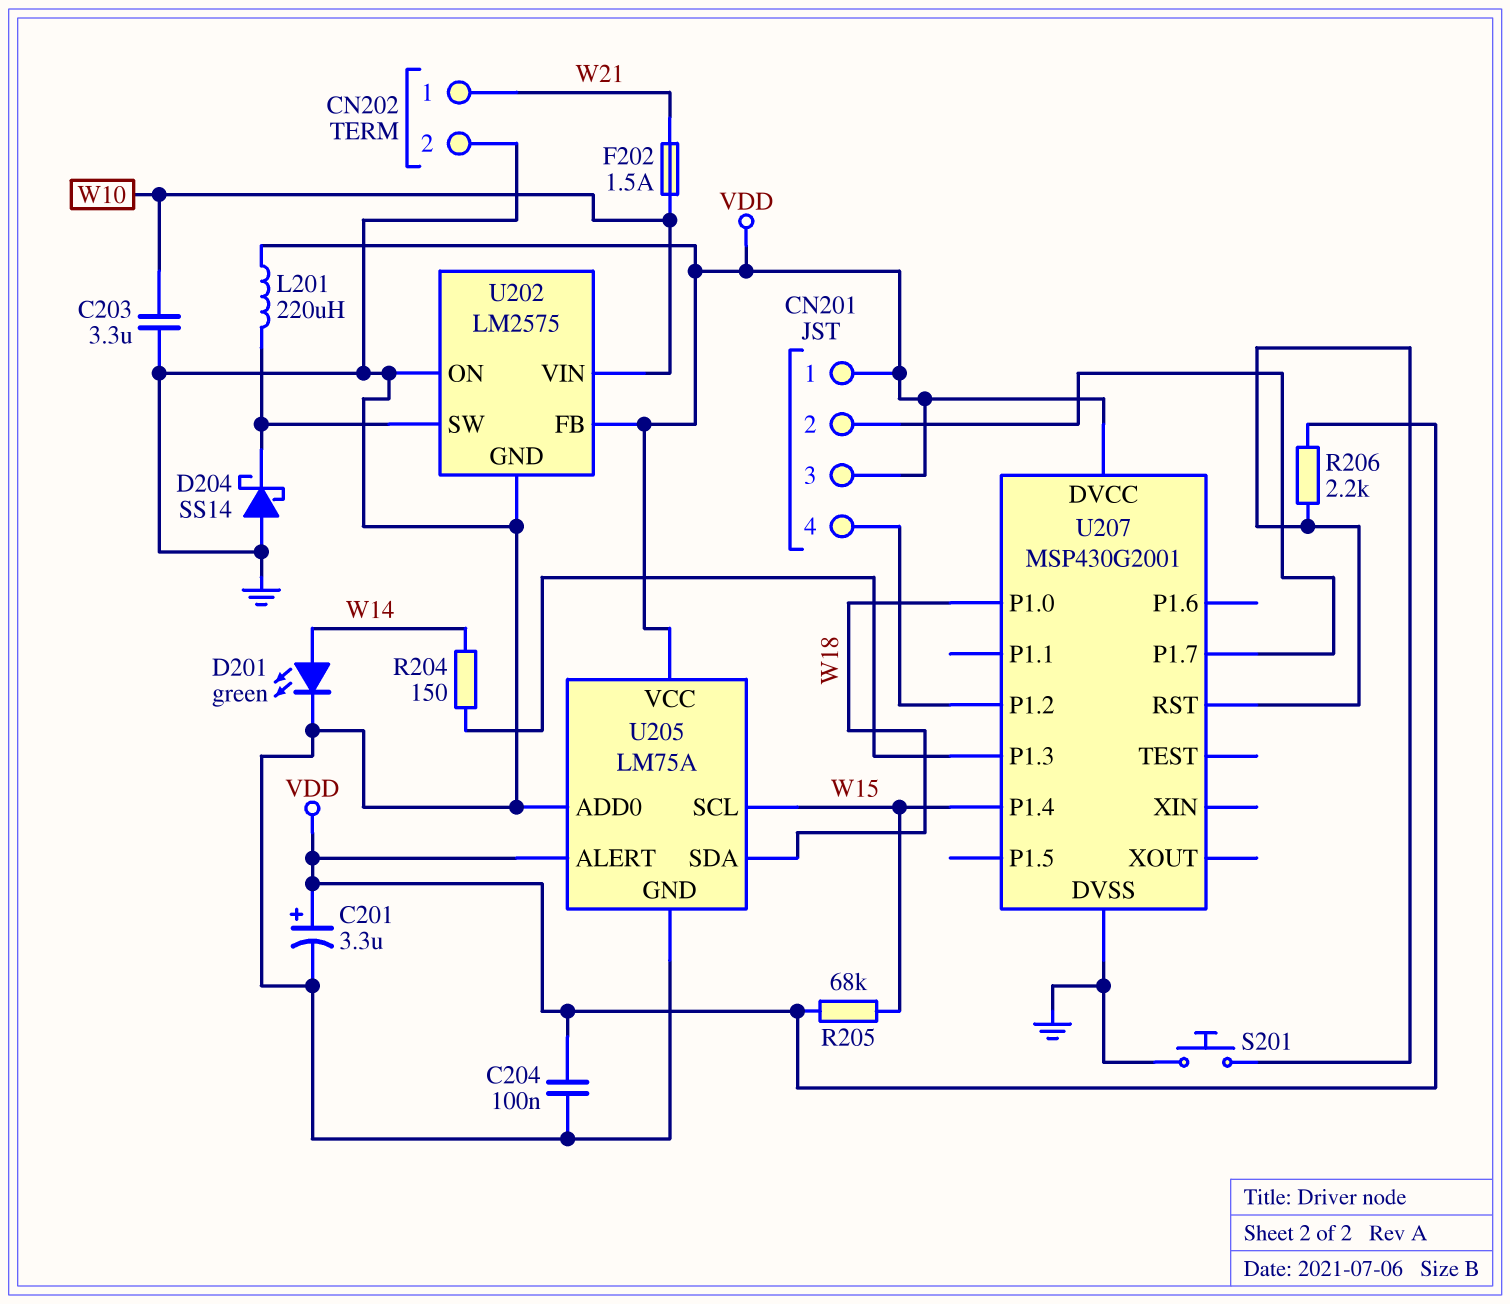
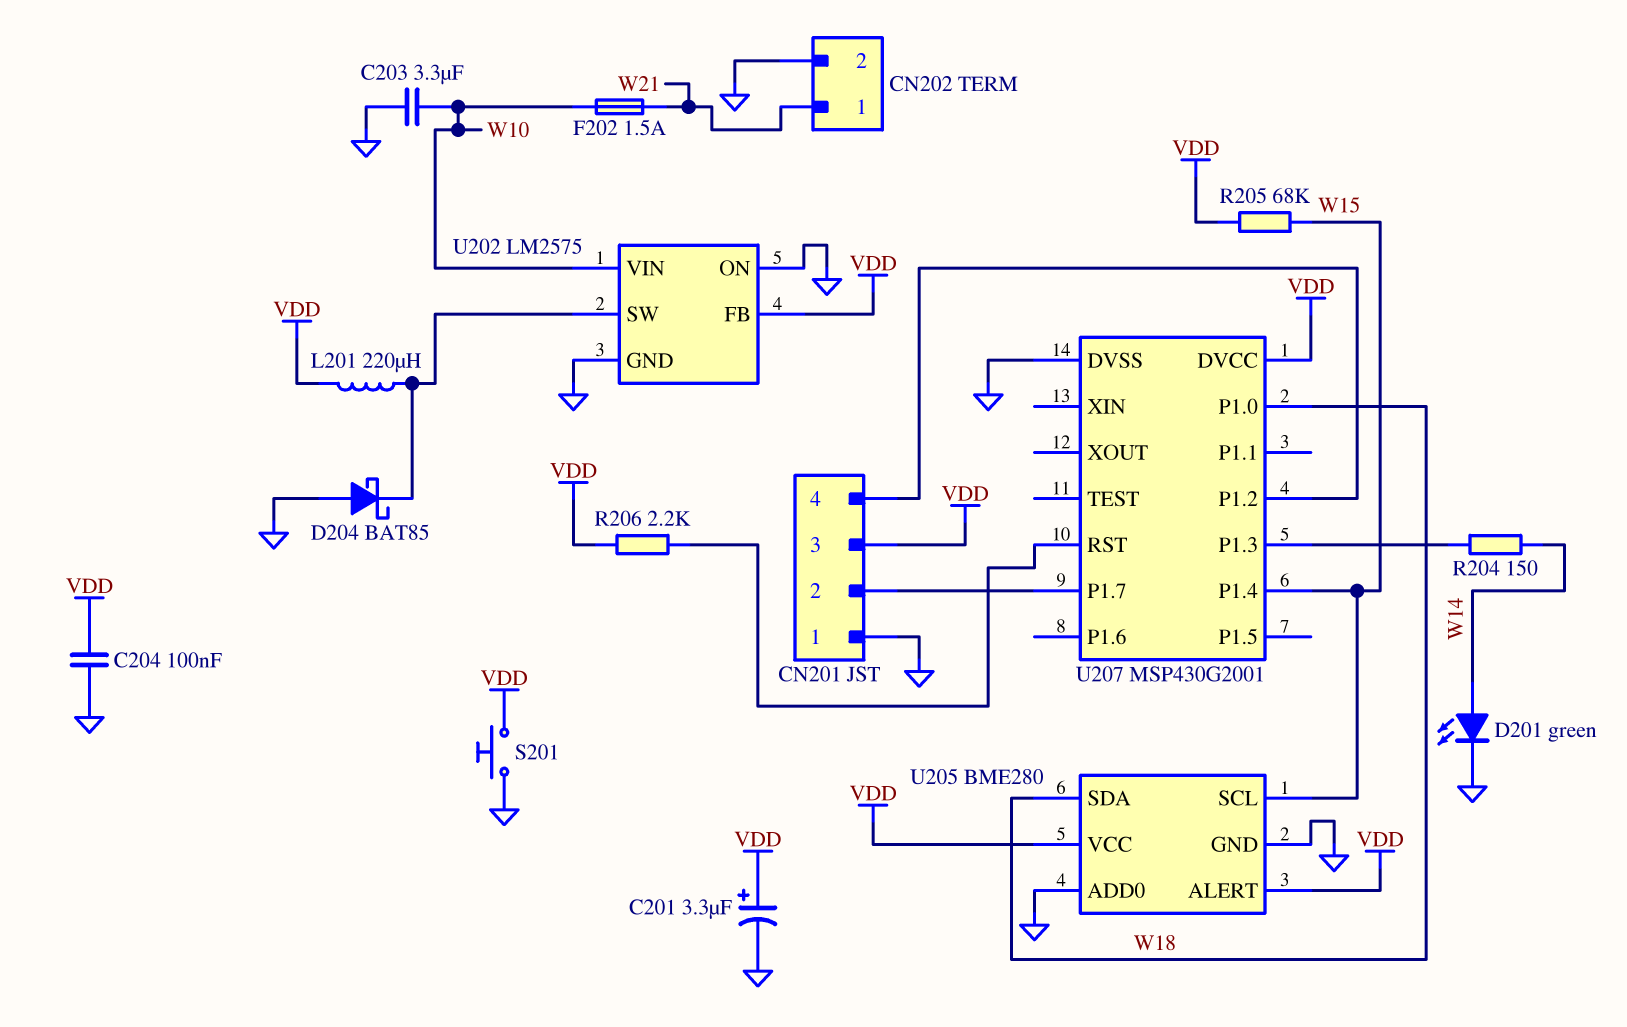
CN201 pin 1: VDD -> GND
D204: schottky SS14 (A GND, K U202/SW) -> schottky BAT85 (A GND, K U202/SW)
S201: button (GND, U207/RST) -> button (GND, VDD)
U205: LM75A -> BME280

